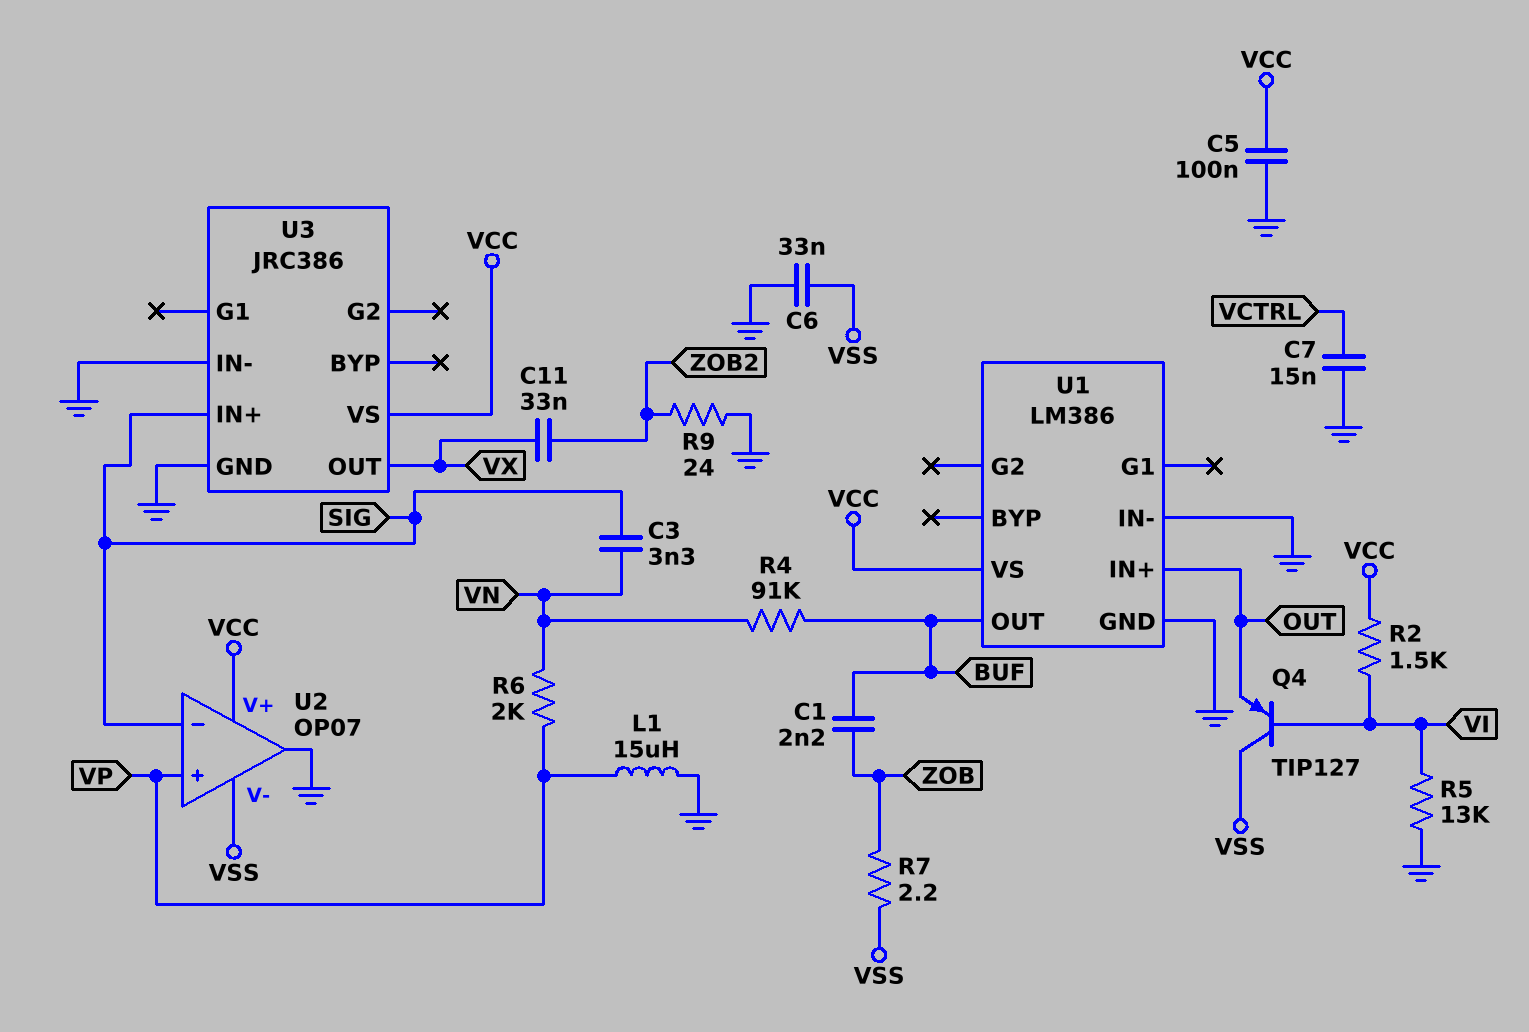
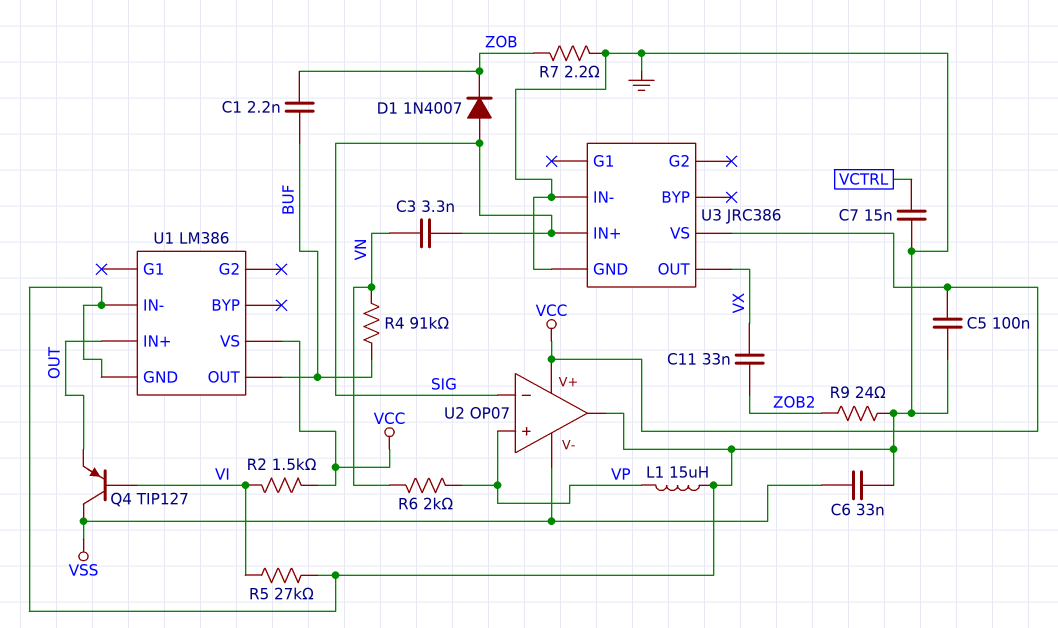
D1: none -> diode 1N4007 (A SIG, K ZOB)
R5: 13k (GND, VI) -> 27k (GND, VI)
R7: 2.2 (VSS, ZOB) -> 2.2 (GND, ZOB)

